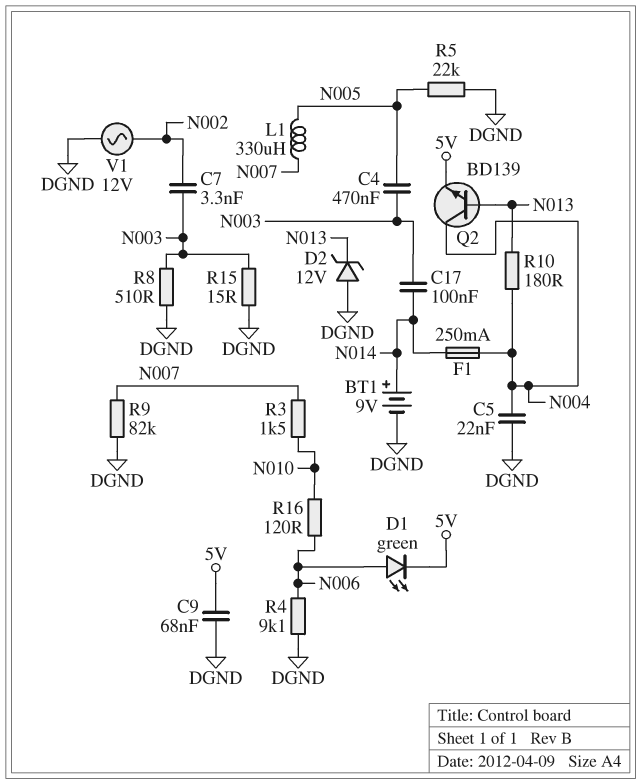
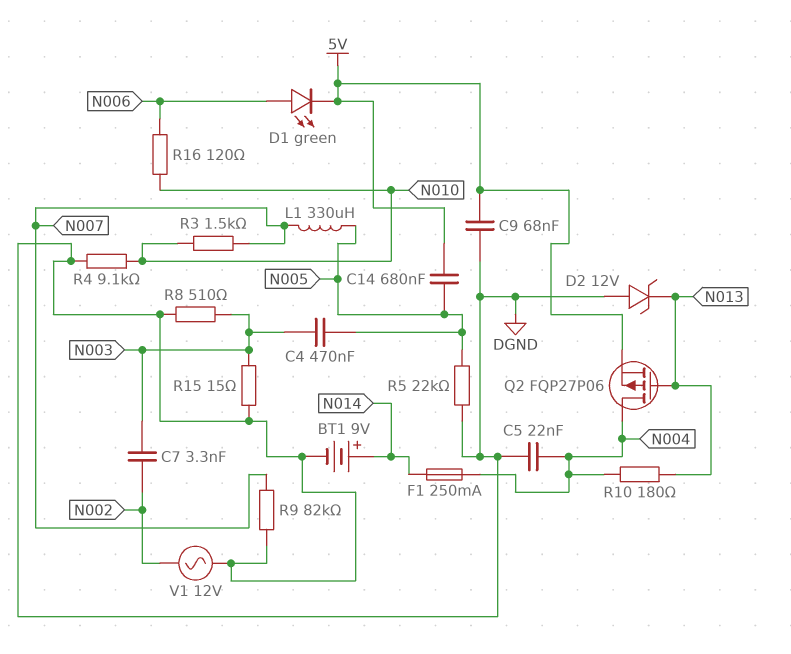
C14: none -> 680nF (5V, N005)
C17: 100nF (N003, N014) -> none
Q2: NPN BD139 (B N013, C N004, E 5V) -> PMOS FQP27P06 (G N013, D N004, S 5V)
R4: 9.1k (DGND, N006) -> 9.1k (DGND, N010)

